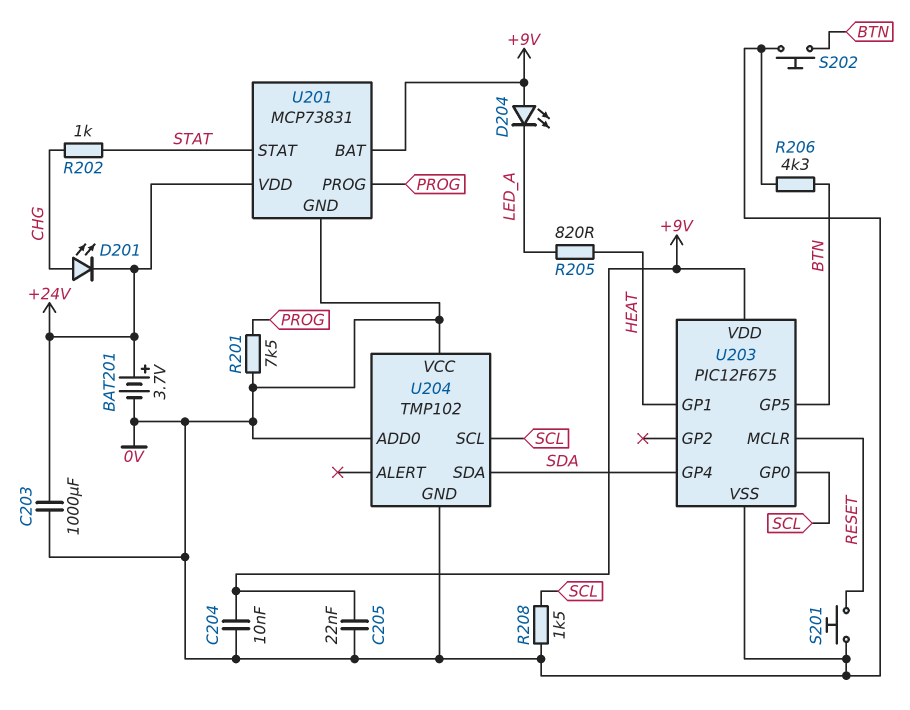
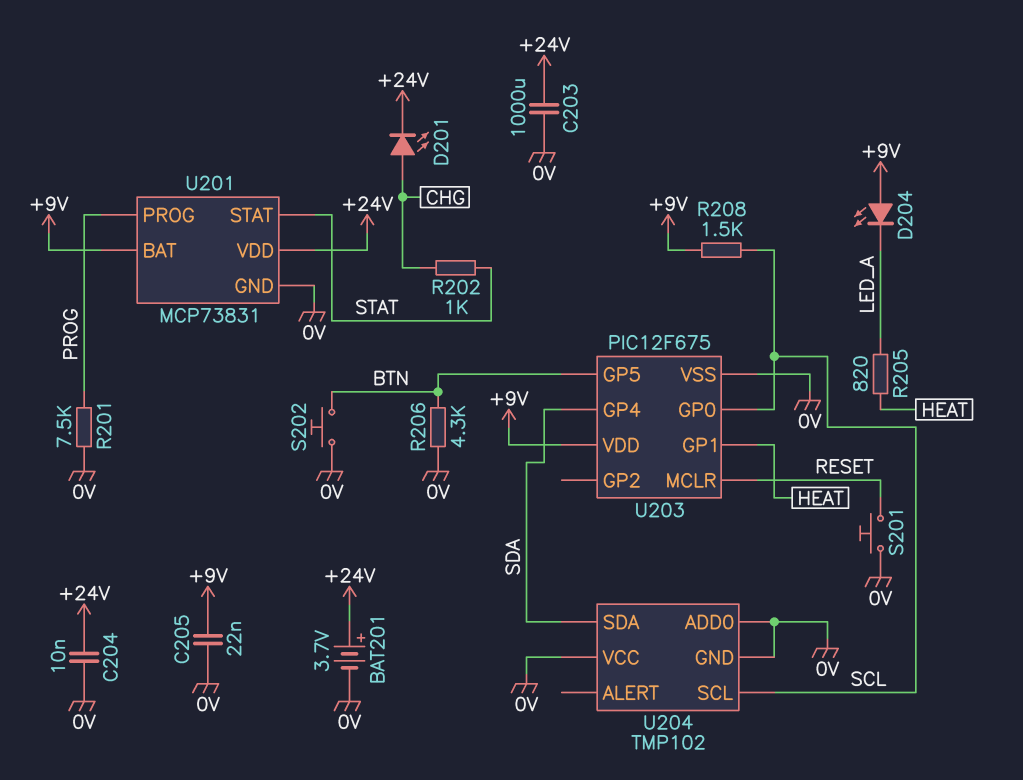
C204: 10nF (+9V, 0V) -> 10nF (+24V, 0V)
R208: 1.5k (0V, SCL) -> 1.5k (+9V, SCL)

